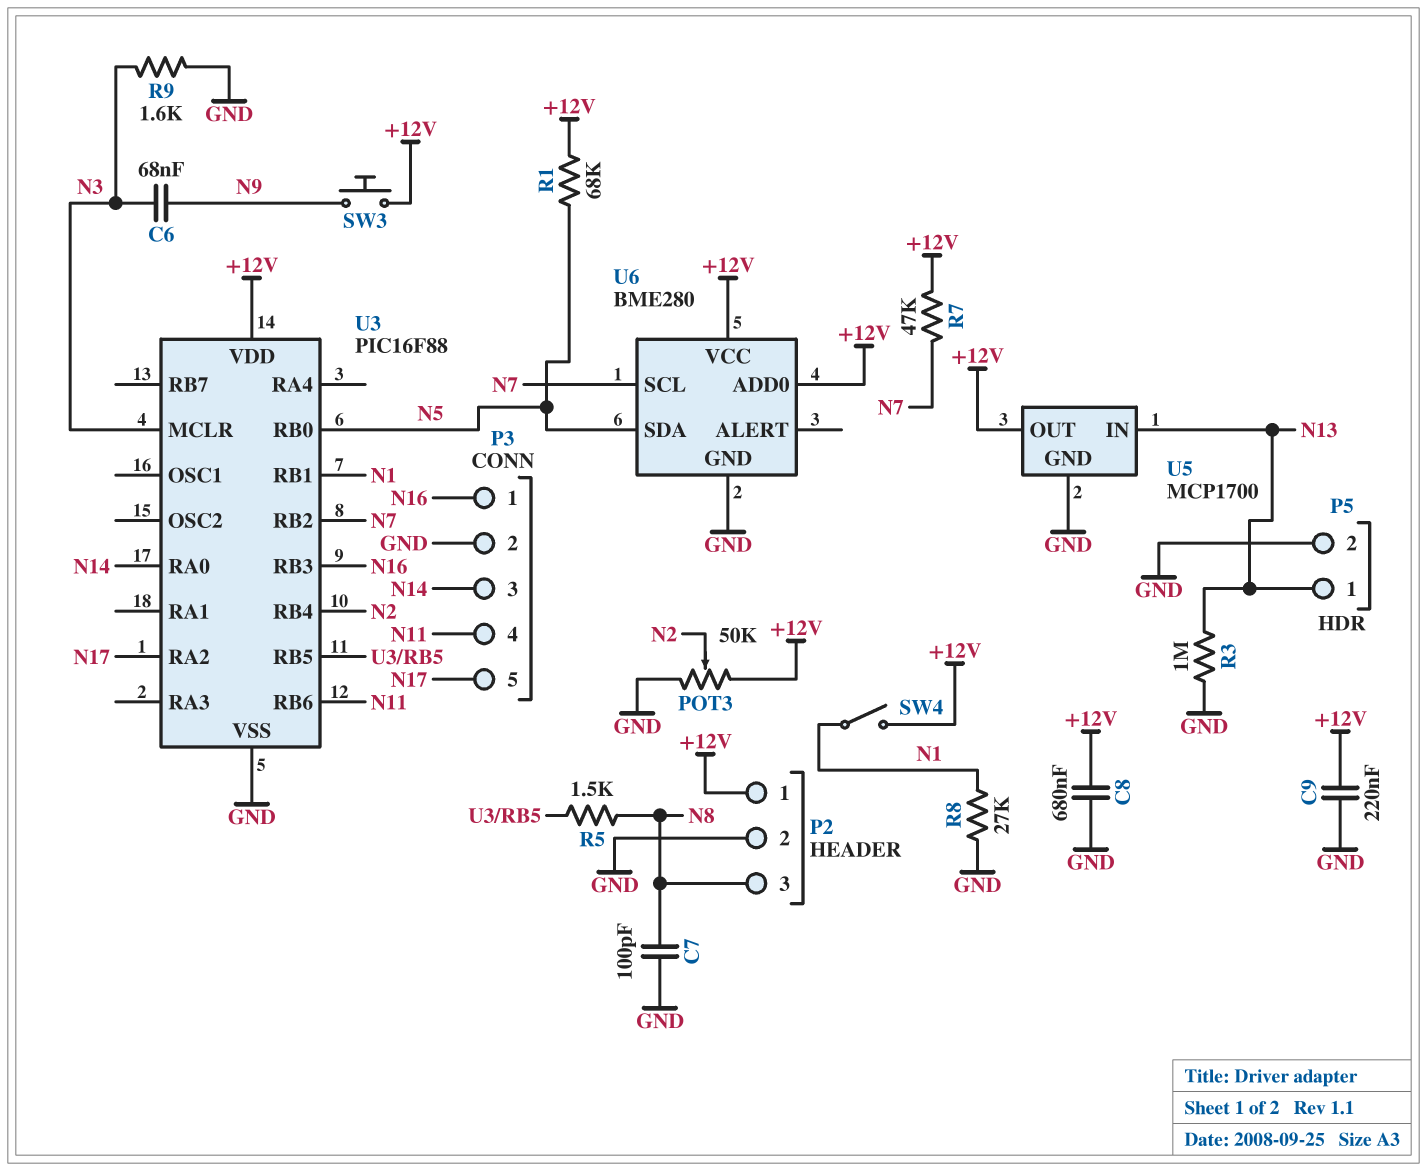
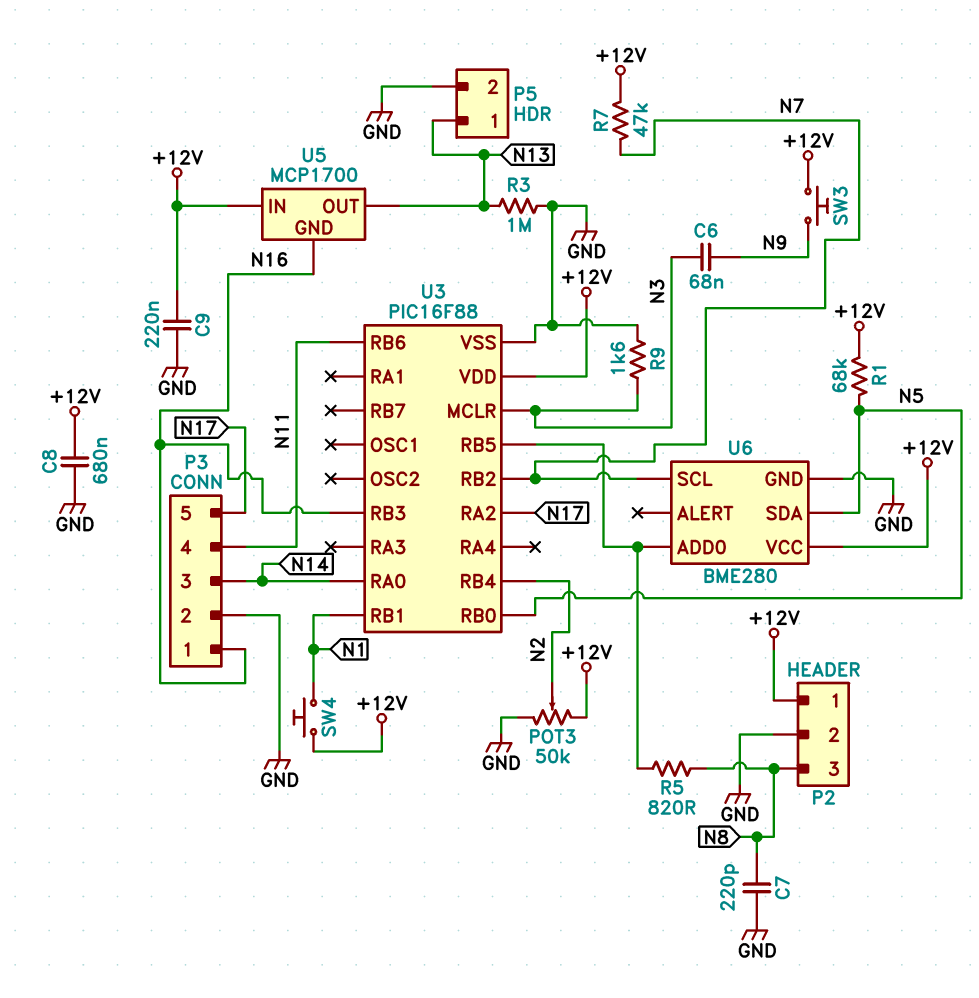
C7: 100pF (GND, N8) -> 220pF (GND, N8)
R5: 1.5k (N8, U3/RB5) -> 820 (N8, U3/RB5)
R8: 27k (GND, N1) -> none
SW4: switch (+12V, N1) -> button (+12V, N1)
U5 pin GND: GND -> N16
U5 pin IN: N13 -> +12V
U5 pin OUT: +12V -> N13
U6 pin ADD0: +12V -> U3/RB5

